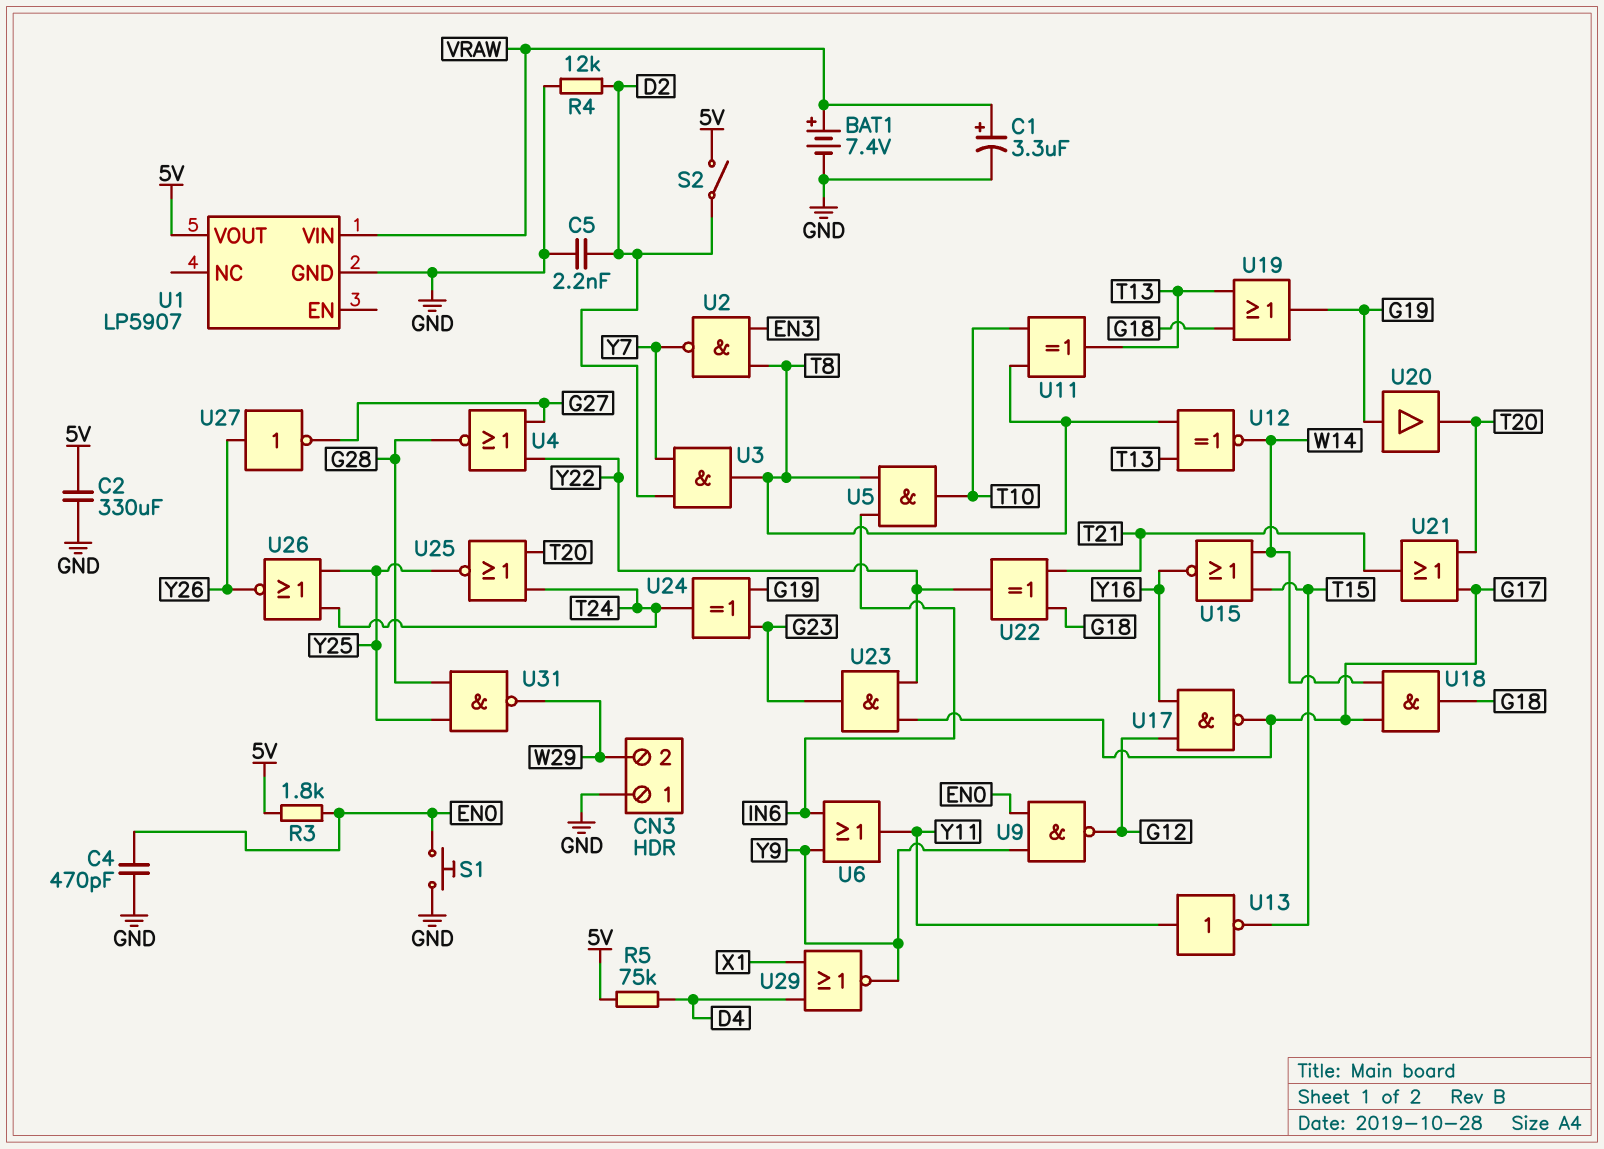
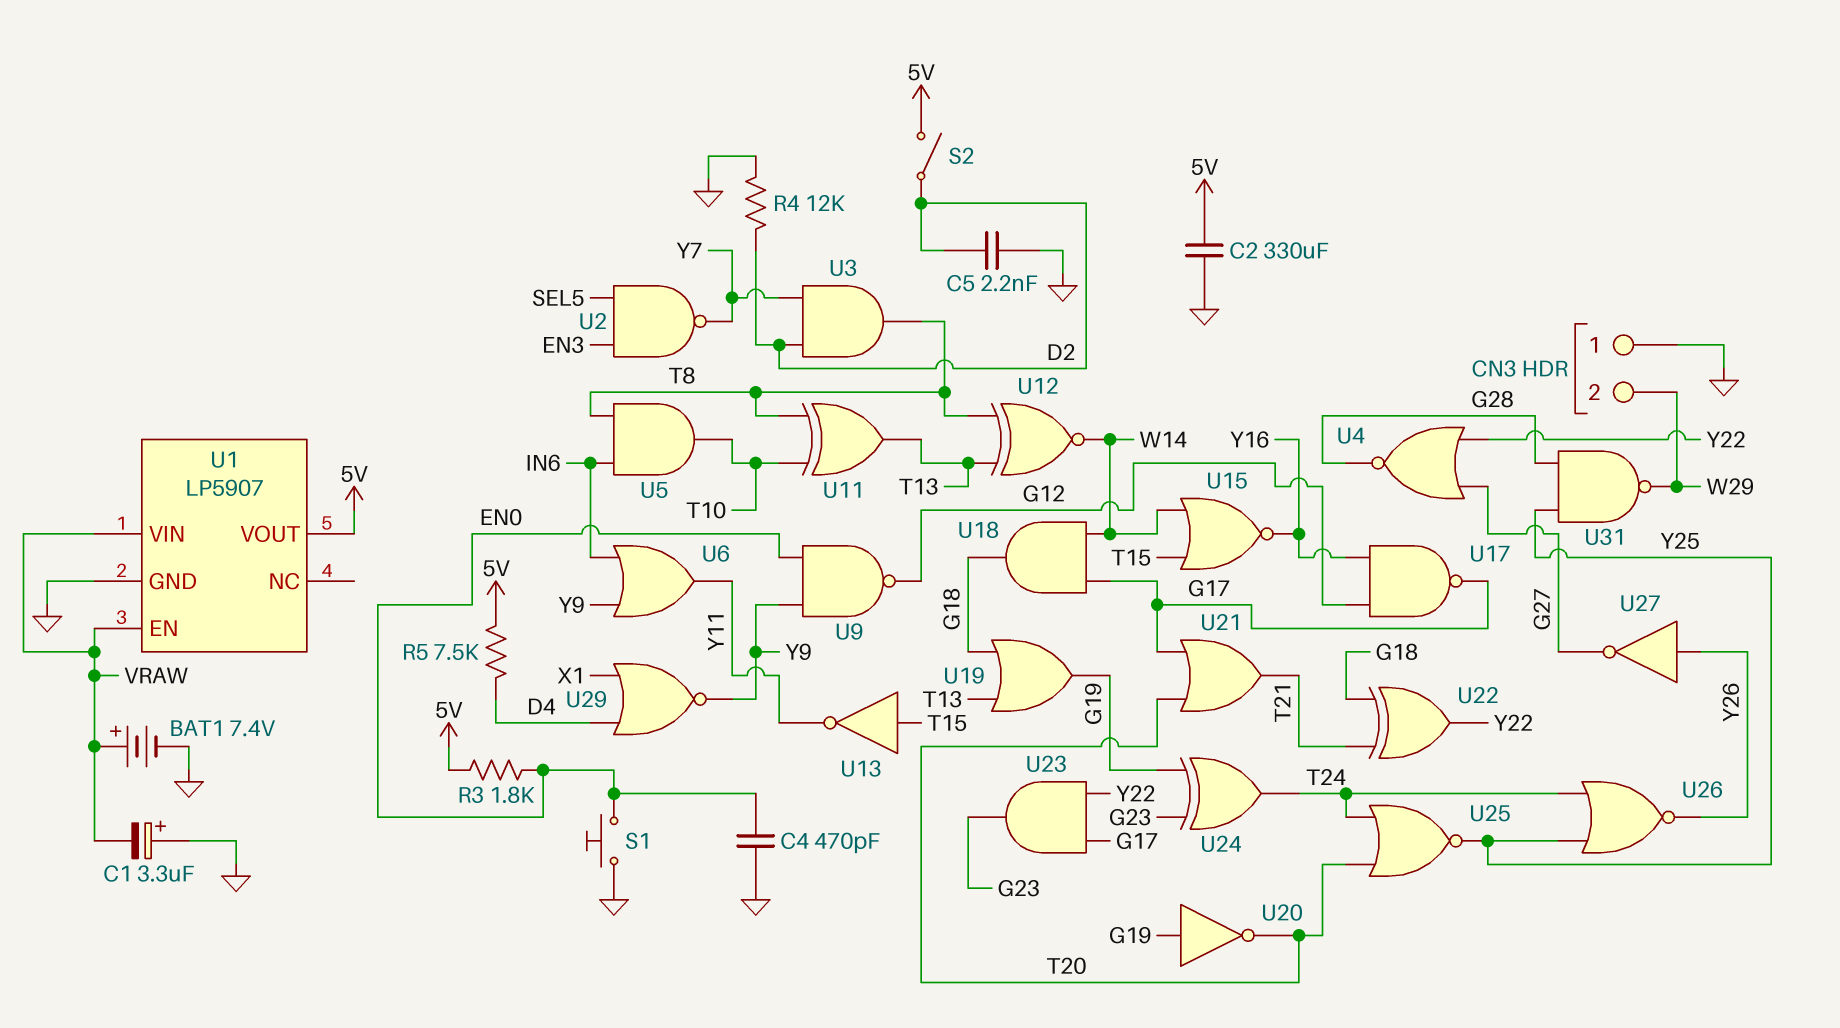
C1: 3.3uF (plus VRAW, minus GND) -> 3.3uF (plus GND, minus VRAW)
R5: 75k (5V, D4) -> 7.5k (5V, D4)
U1 pin EN: none -> VRAW
U2: NAND (in EN3, in T8, out Y7) -> NAND (in EN3, in SEL5, out Y7)
U13: NOT (in Y11, out T15) -> NOT (in T15, out Y11)
U20: buffer (in G19, out T20) -> NOT (in G19, out T20)

